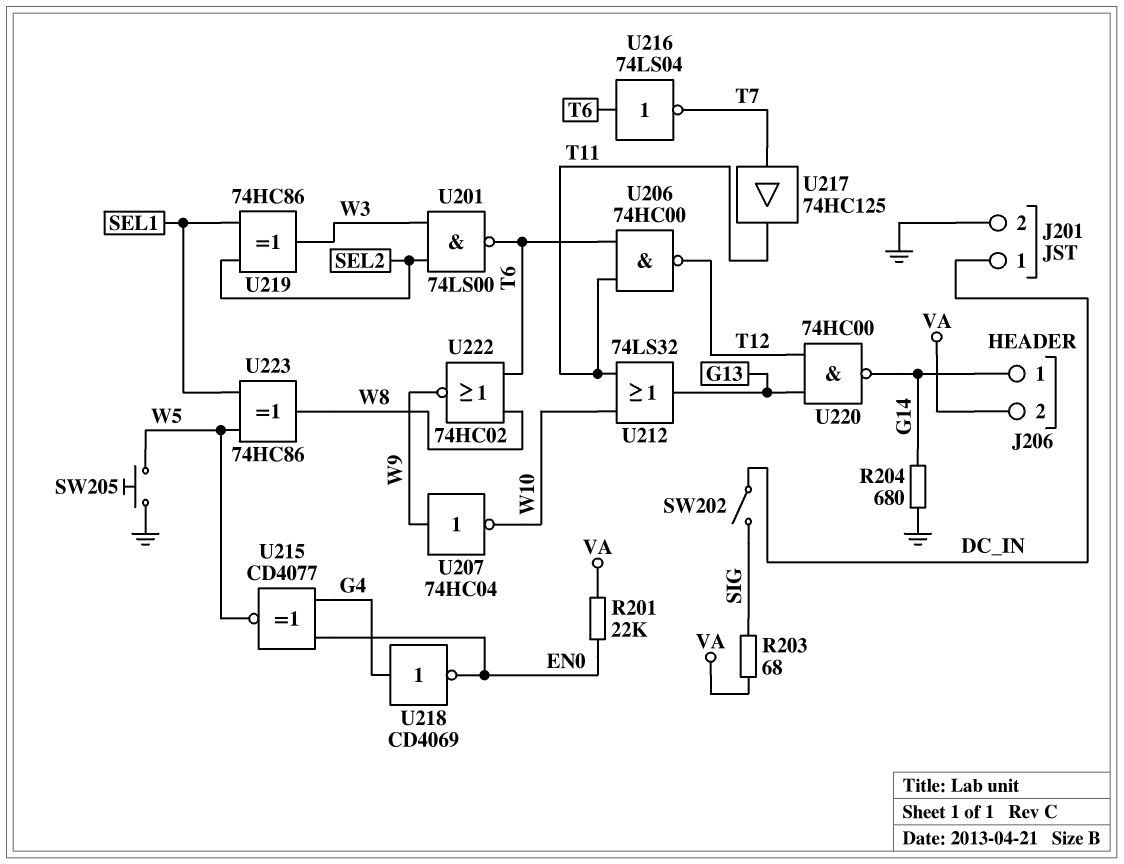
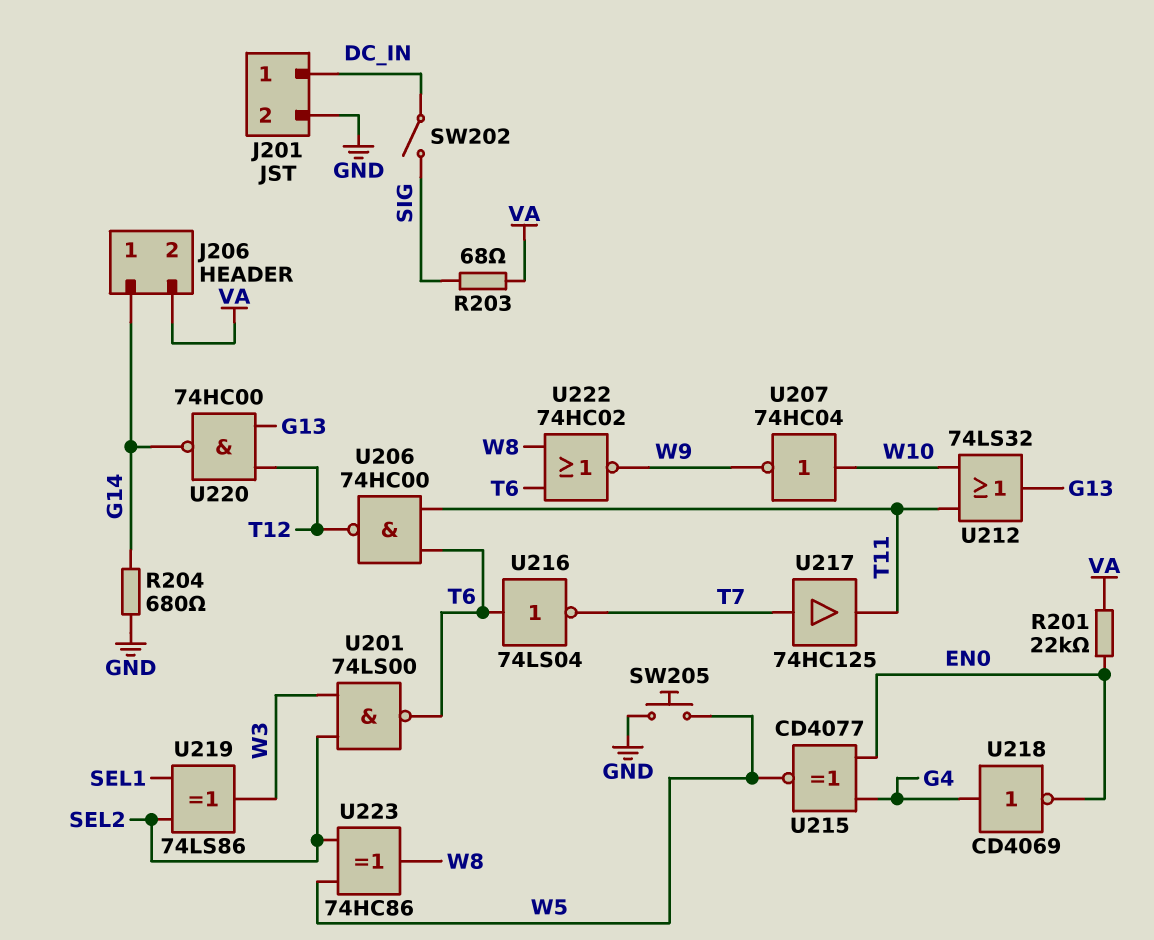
U207: NOT 74HC04 (in W9, out W10) -> NOT 74HC04 (in W10, out W9)
U219: XOR 74HC86 (in SEL1, in SEL2, out W3) -> XOR 74LS86 (in SEL1, in SEL2, out W3)
U223: XOR 74HC86 (in SEL1, in W5, out W8) -> XOR 74HC86 (in SEL2, in W5, out W8)

